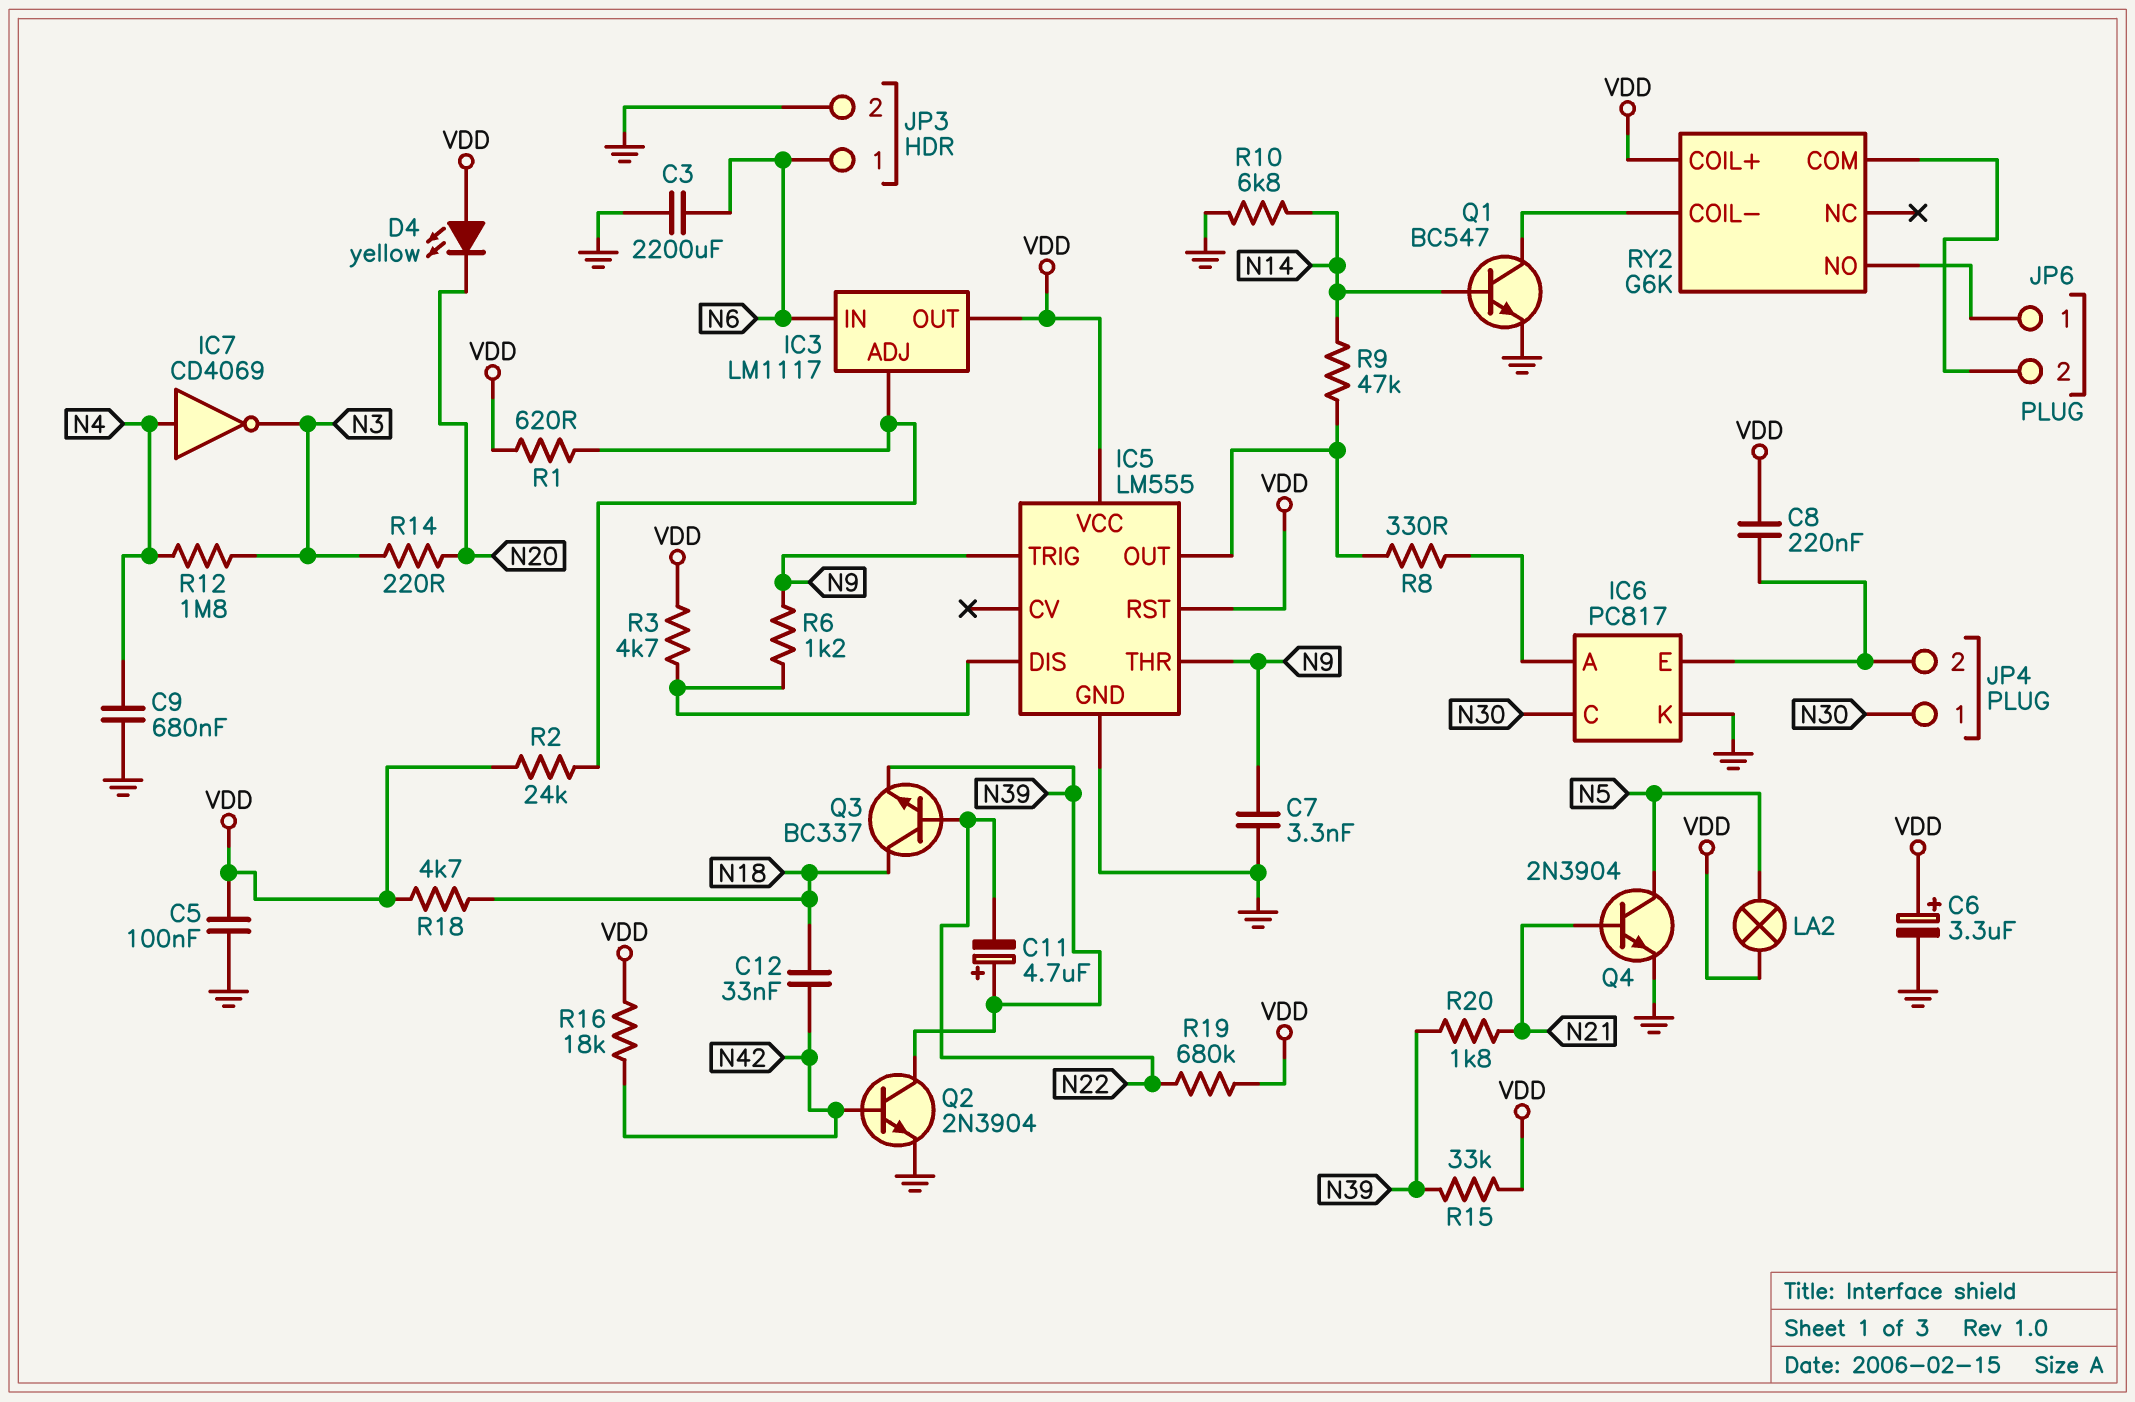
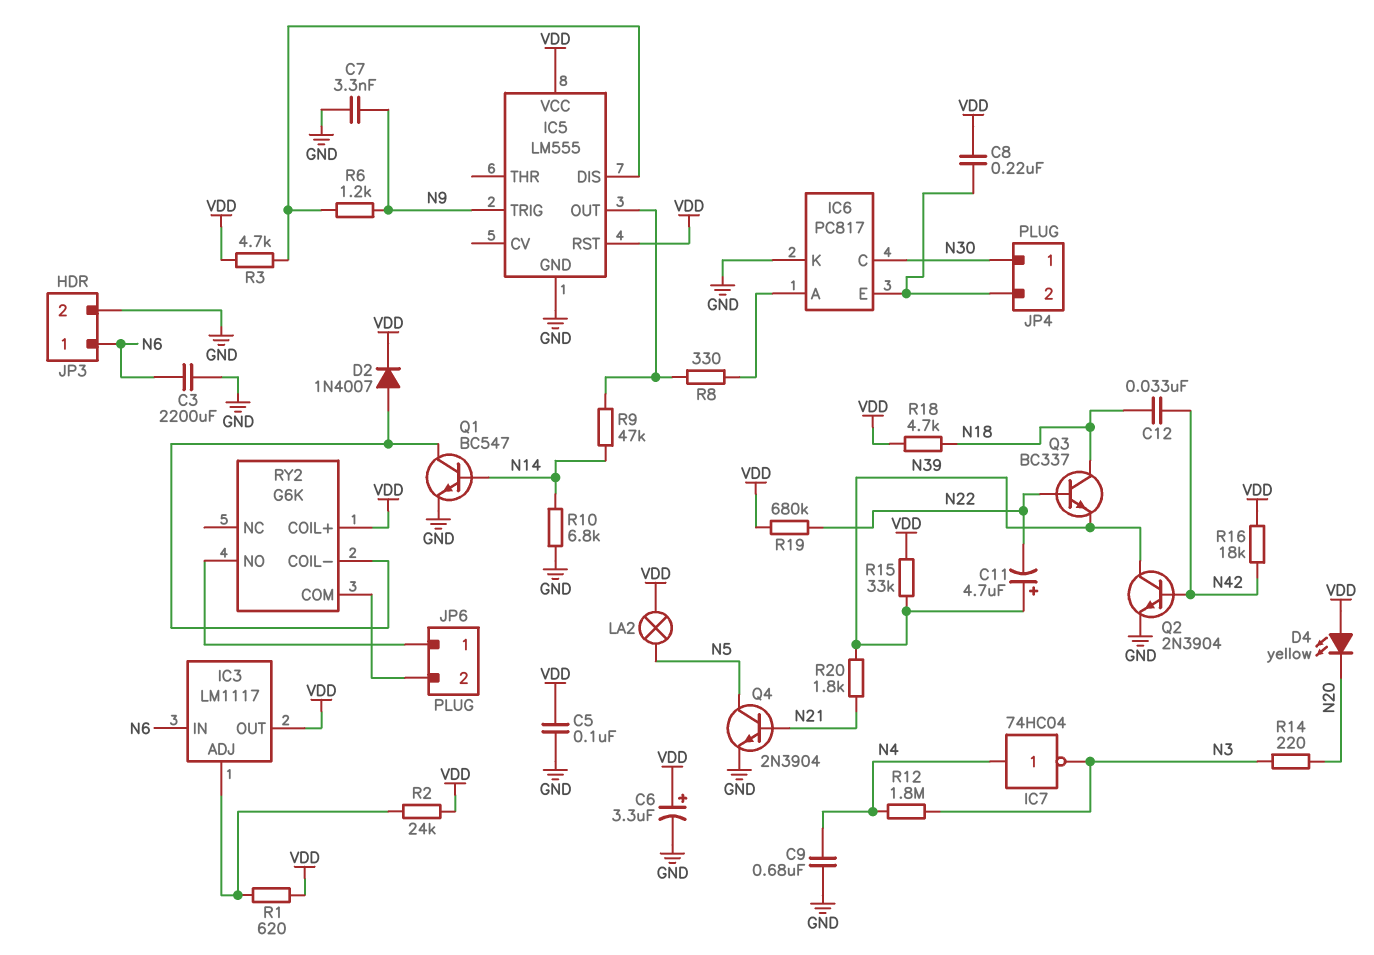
D2: none -> diode 1N4007 (A RY2/COIL-, K VDD)
IC5 pin THR: N9 -> none
IC7: NOT CD4069 (in N4, out N3) -> NOT 74HC04 (in N4, out N3)

